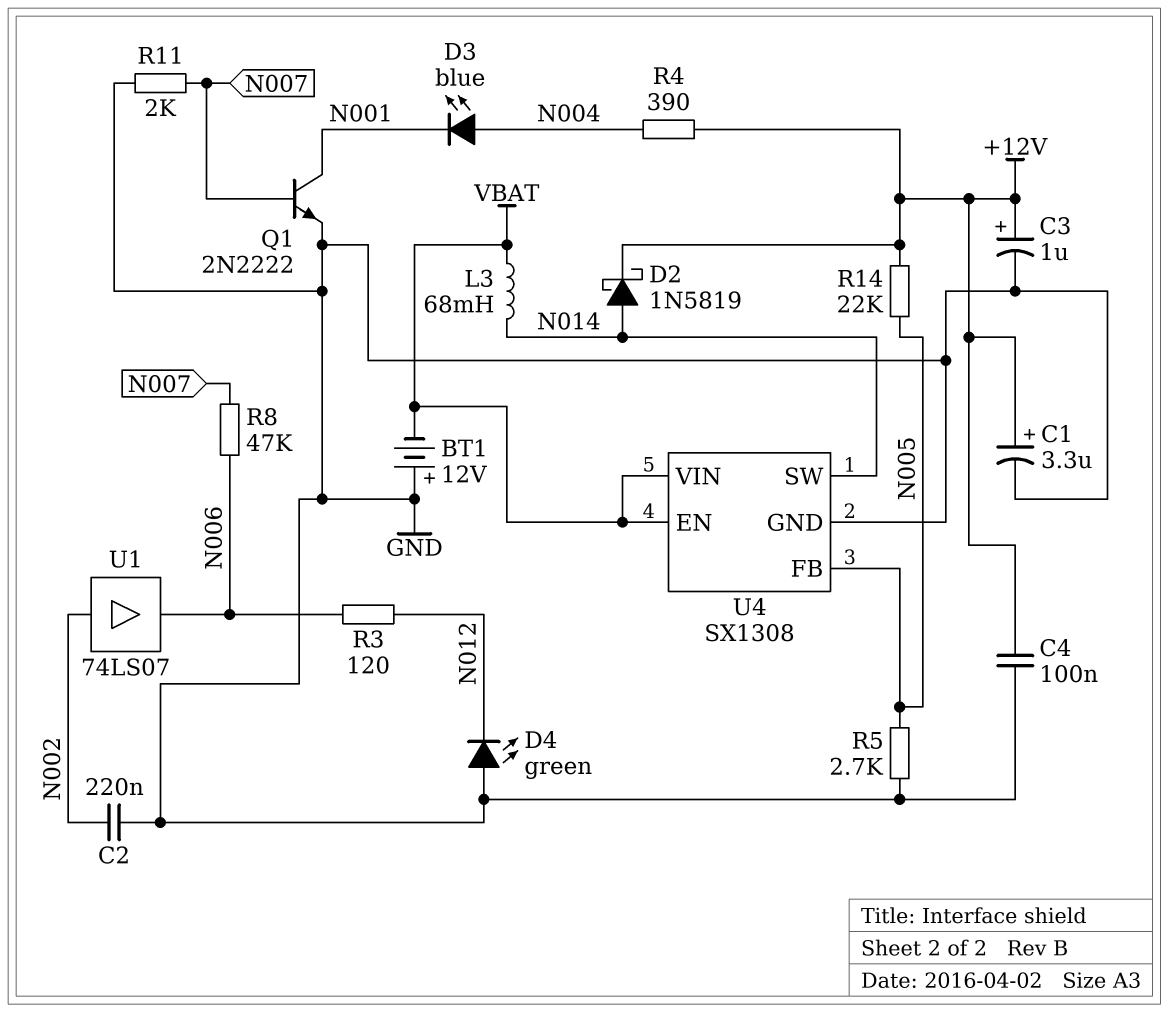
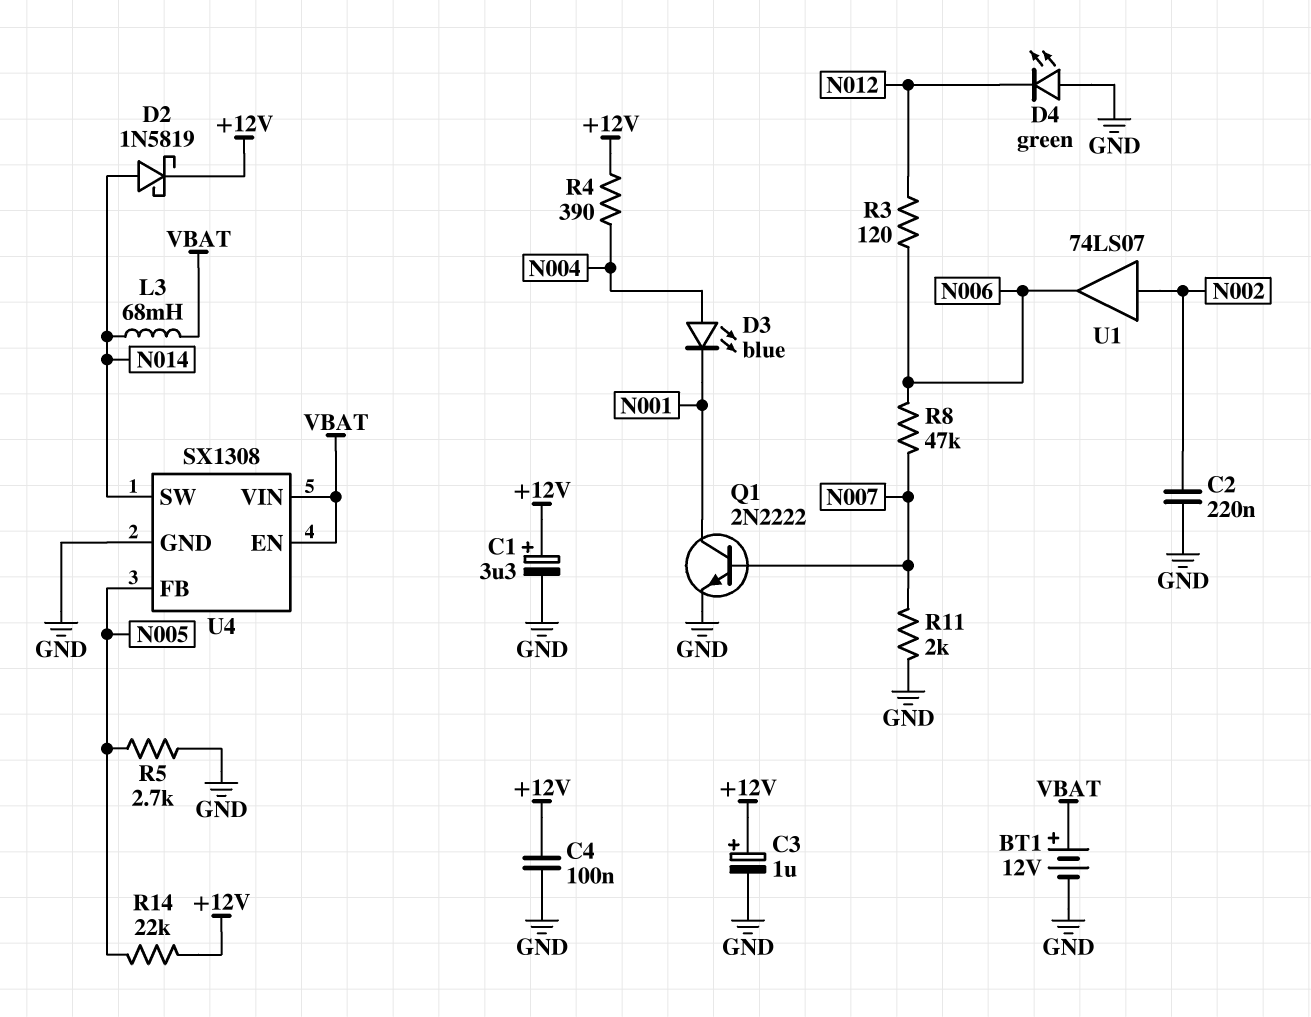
BT1: 12V (plus GND, minus VBAT) -> 12V (plus VBAT, minus GND)

